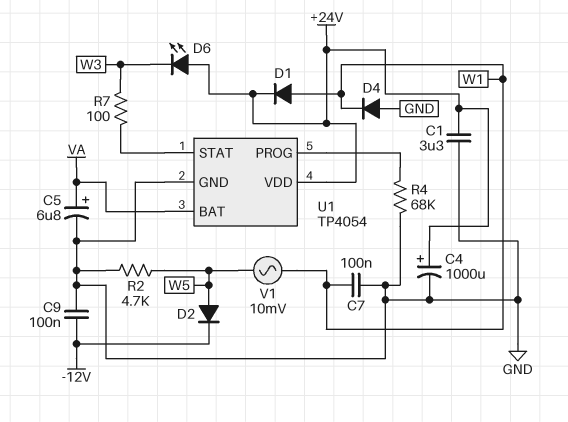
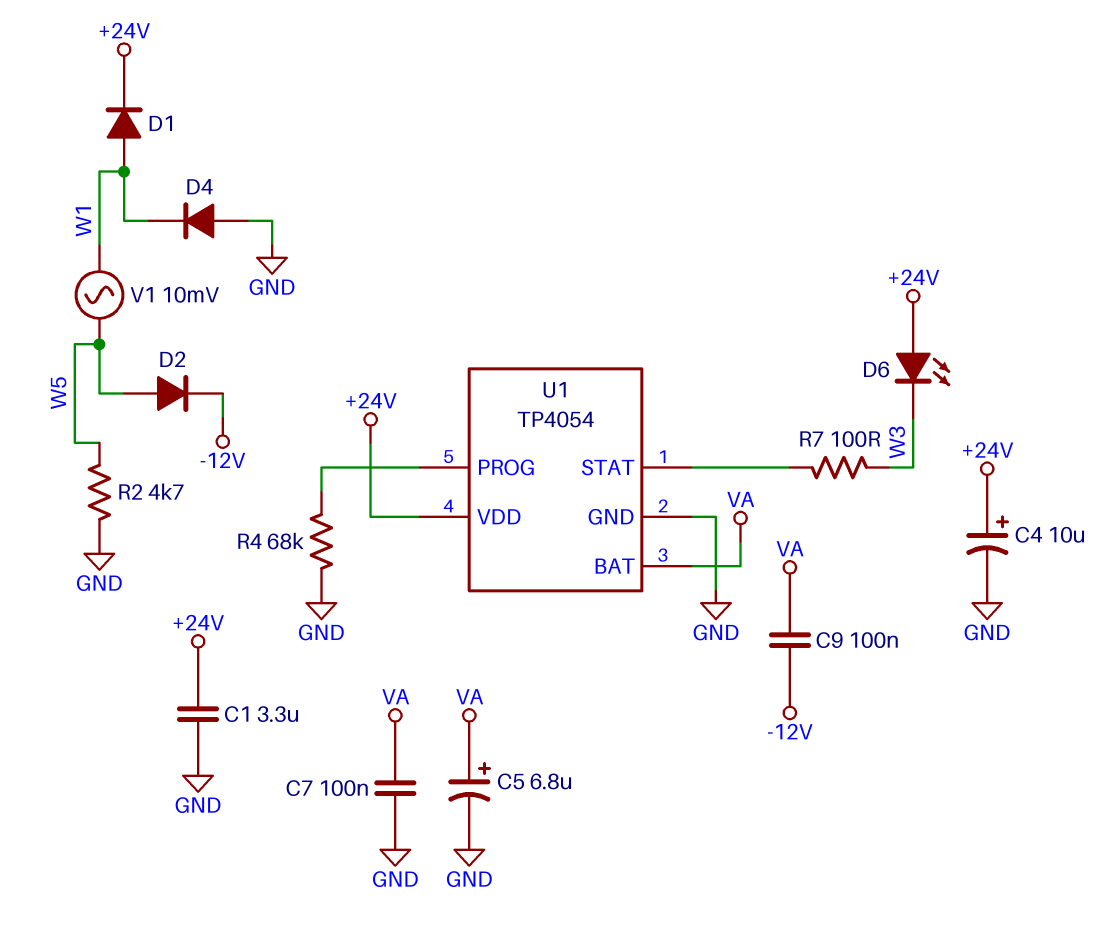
C4: 1000uF (plus +24V, minus GND) -> 10uF (plus +24V, minus GND)
C7: 100nF (GND, W1) -> 100nF (GND, VA)
C9: 100nF (-12V, GND) -> 100nF (-12V, VA)

